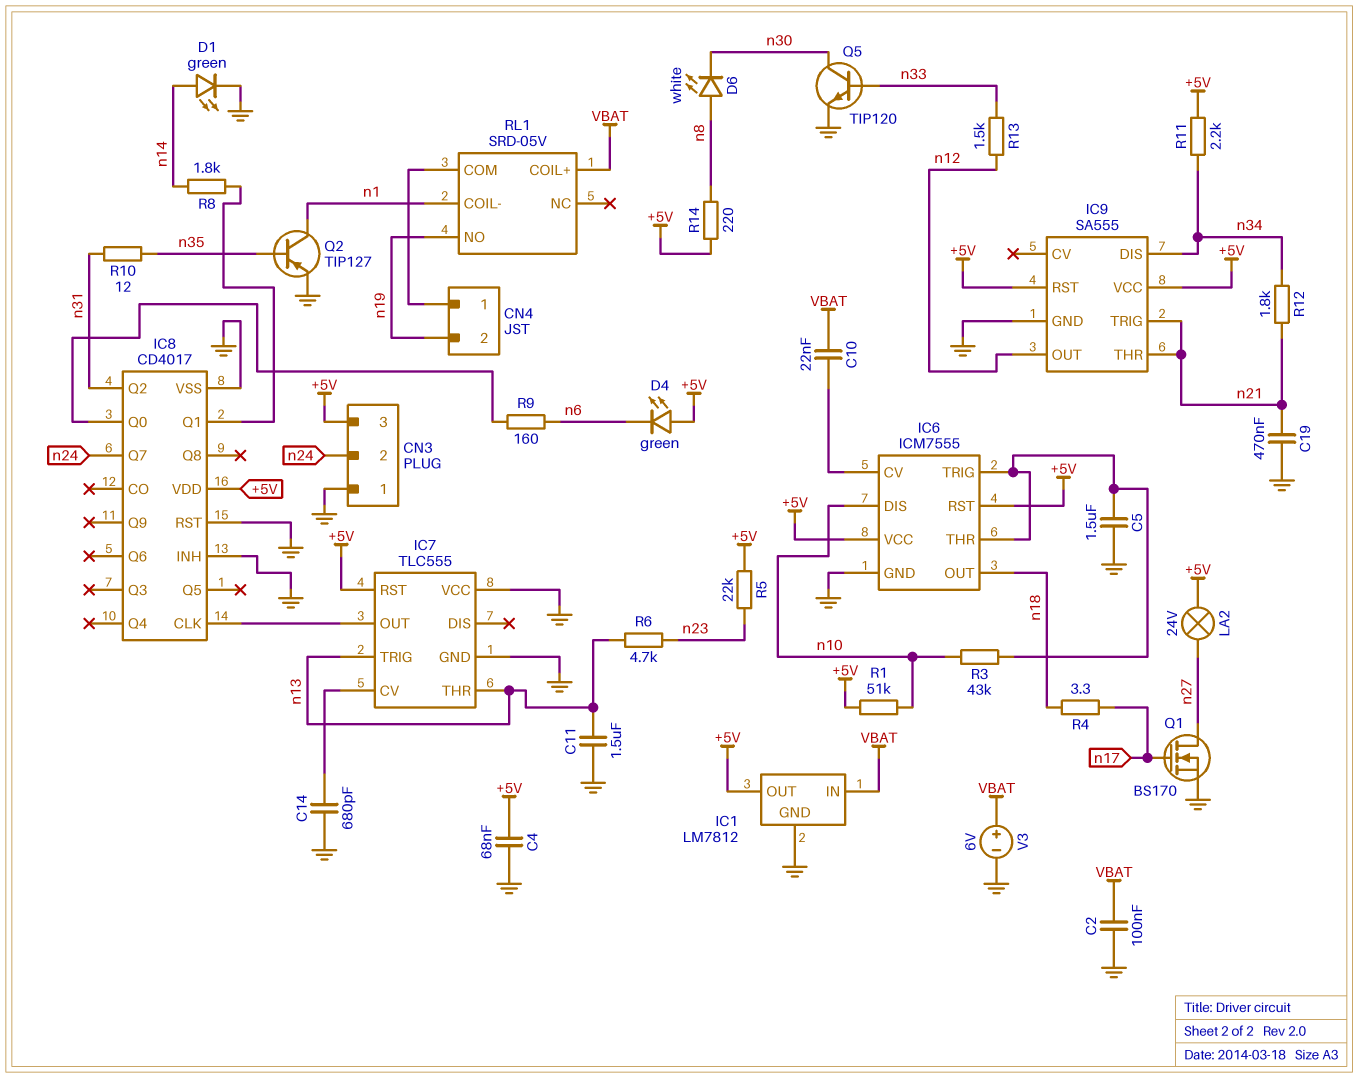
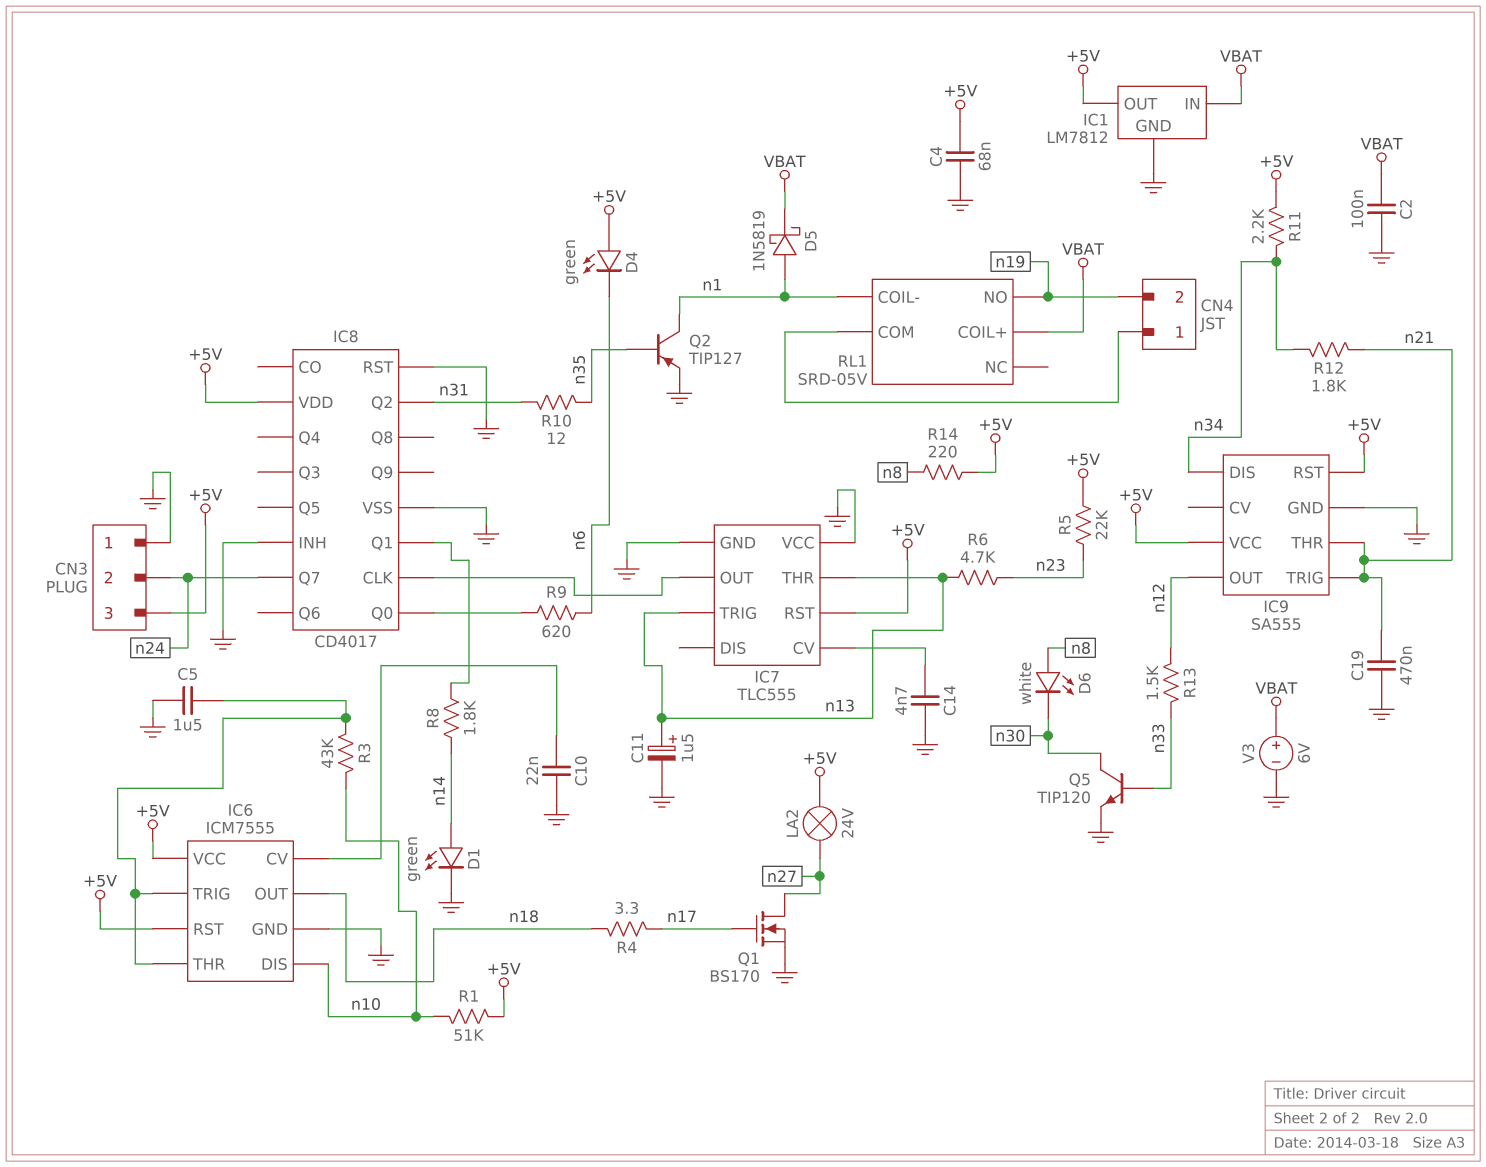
C10: 22nF (IC6/CV, VBAT) -> 22nF (GND, IC6/CV)
C11: 1.5uF (GND, n13) -> 1.5uF (plus n13, minus GND)
C14: 680pF (GND, IC7/CV) -> 4.7nF (GND, IC7/CV)
D5: none -> schottky 1N5819 (A n1, K VBAT)
R9: 160 (IC8/Q0, n6) -> 620 (IC8/Q0, n6)

